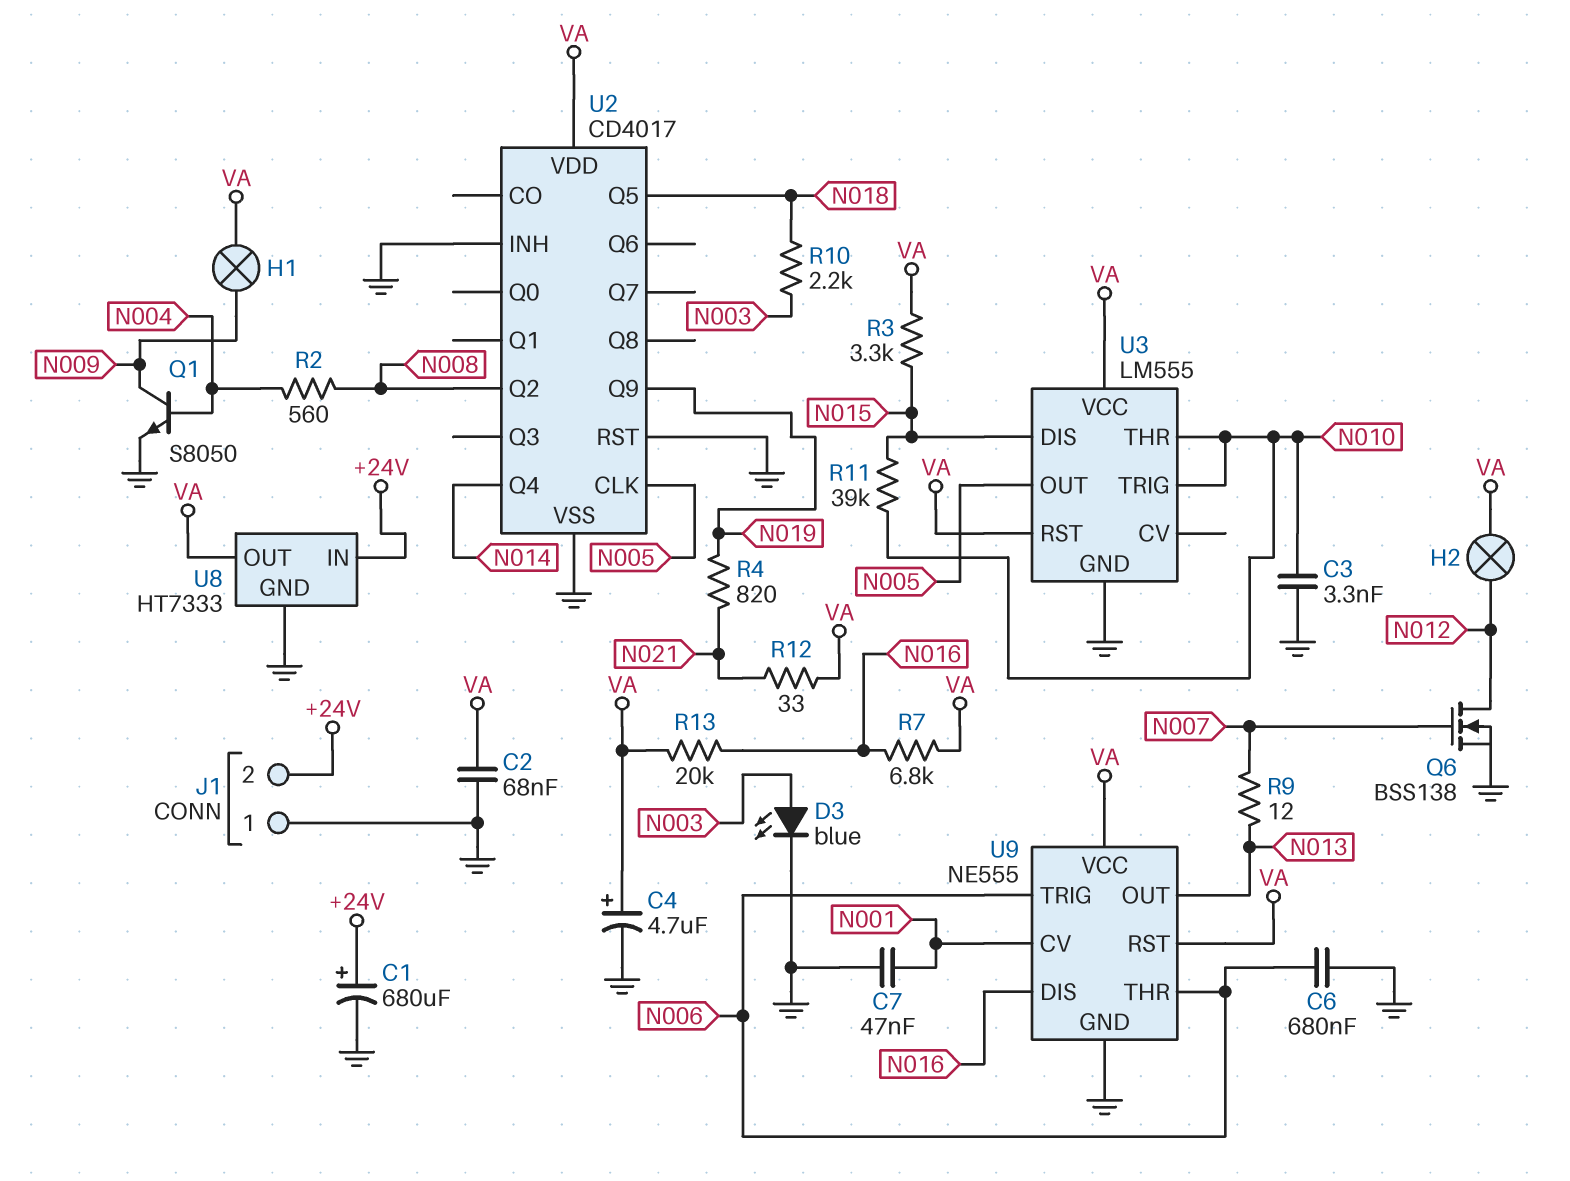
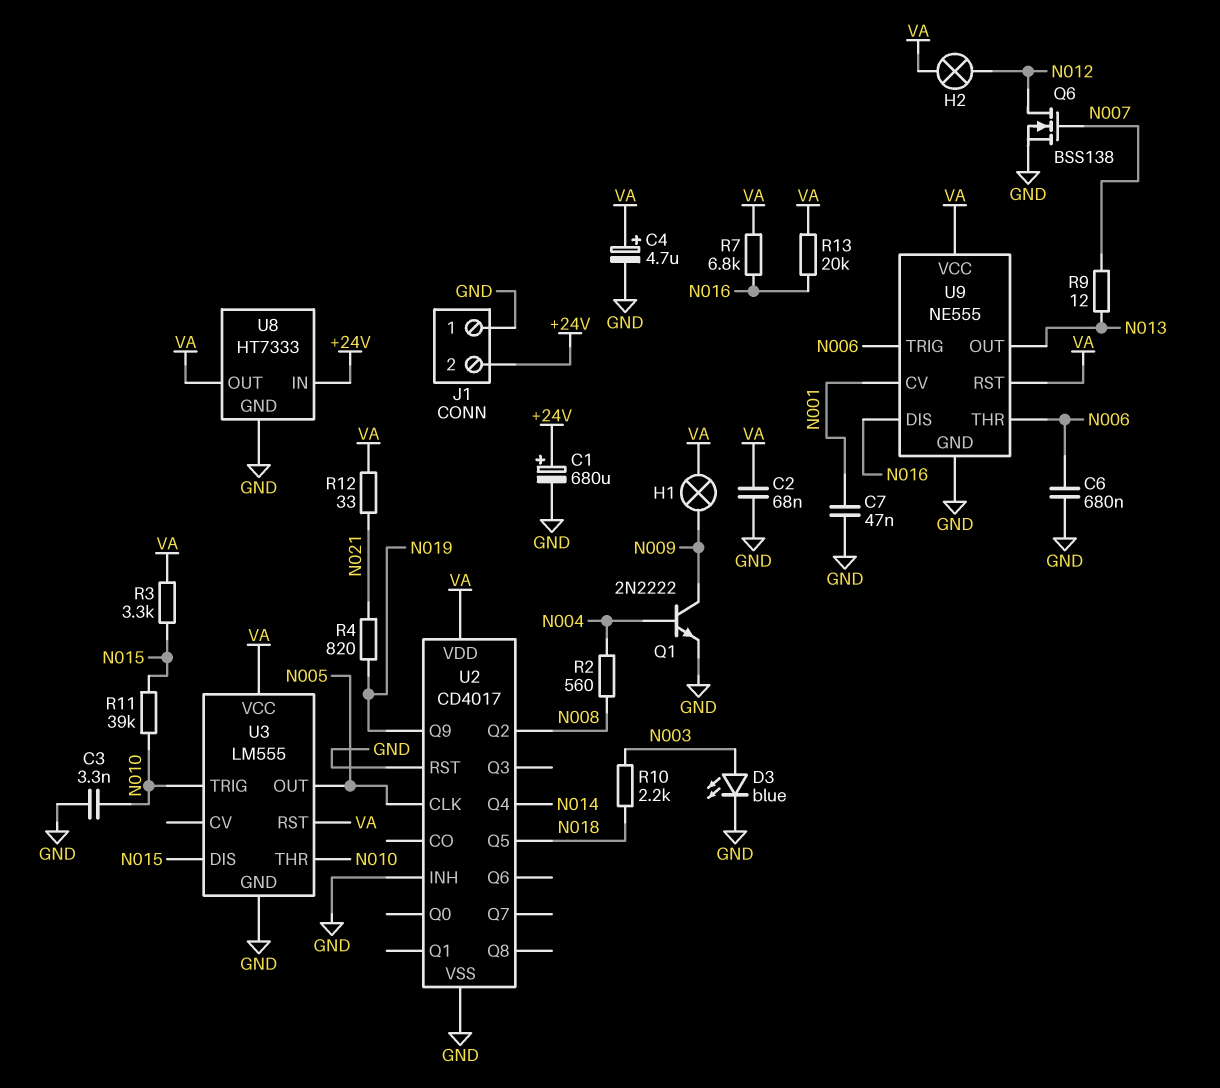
Q1: NPN S8050 (B N004, C N009, E GND) -> NPN 2N2222 (B N004, C N009, E GND)

